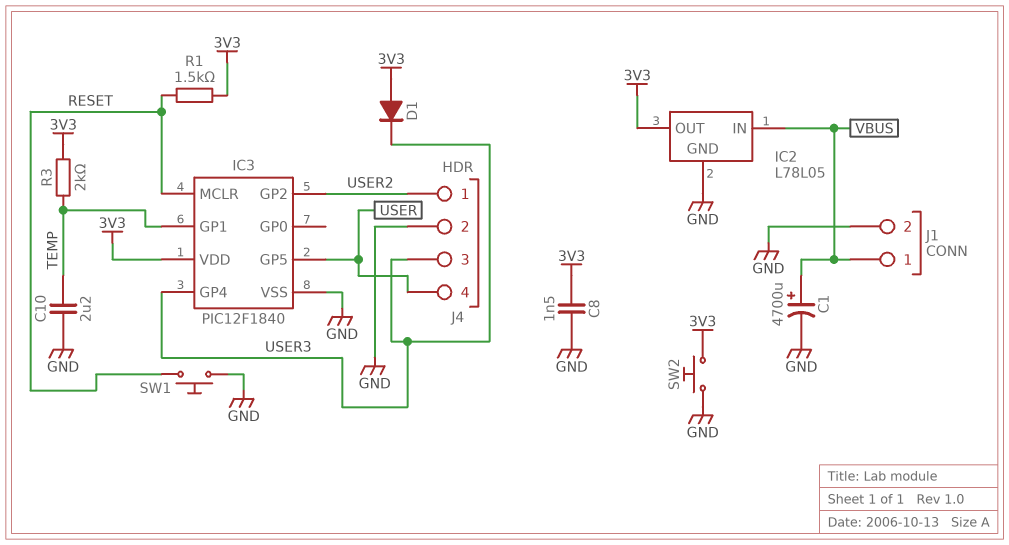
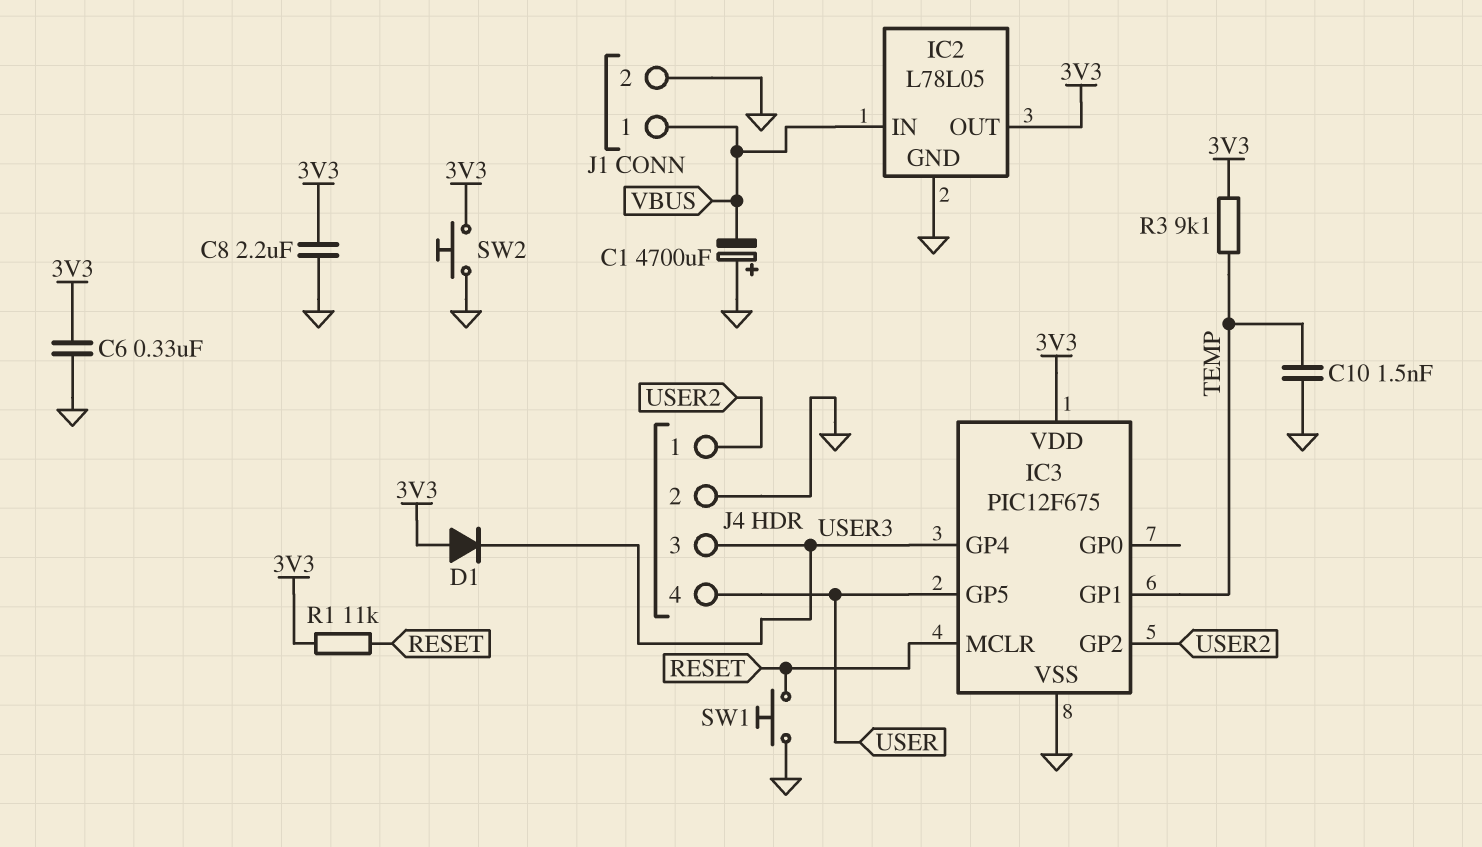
C1: 4700uF (plus VBUS, minus GND) -> 4700uF (plus GND, minus VBUS)
C6: none -> 330nF (3V3, GND)
C8: 1.5nF (3V3, GND) -> 2.2uF (3V3, GND)
C10: 2.2uF (GND, TEMP) -> 1.5nF (GND, TEMP)
IC3: PIC12F1840 -> PIC12F675
R1: 1.5k (3V3, RESET) -> 11k (3V3, RESET)
R3: 2k (3V3, TEMP) -> 9.1k (3V3, TEMP)

